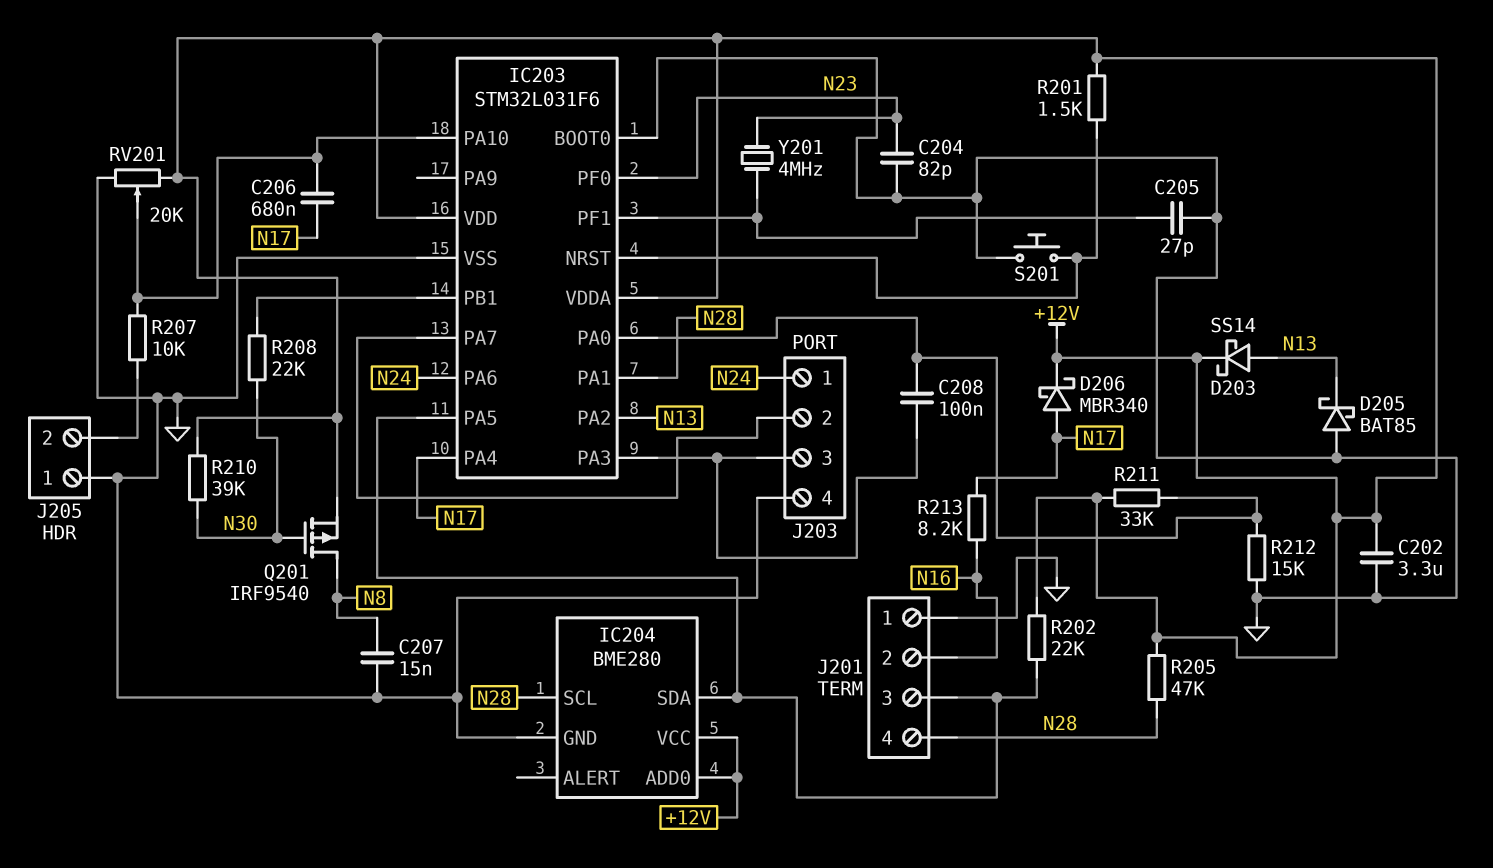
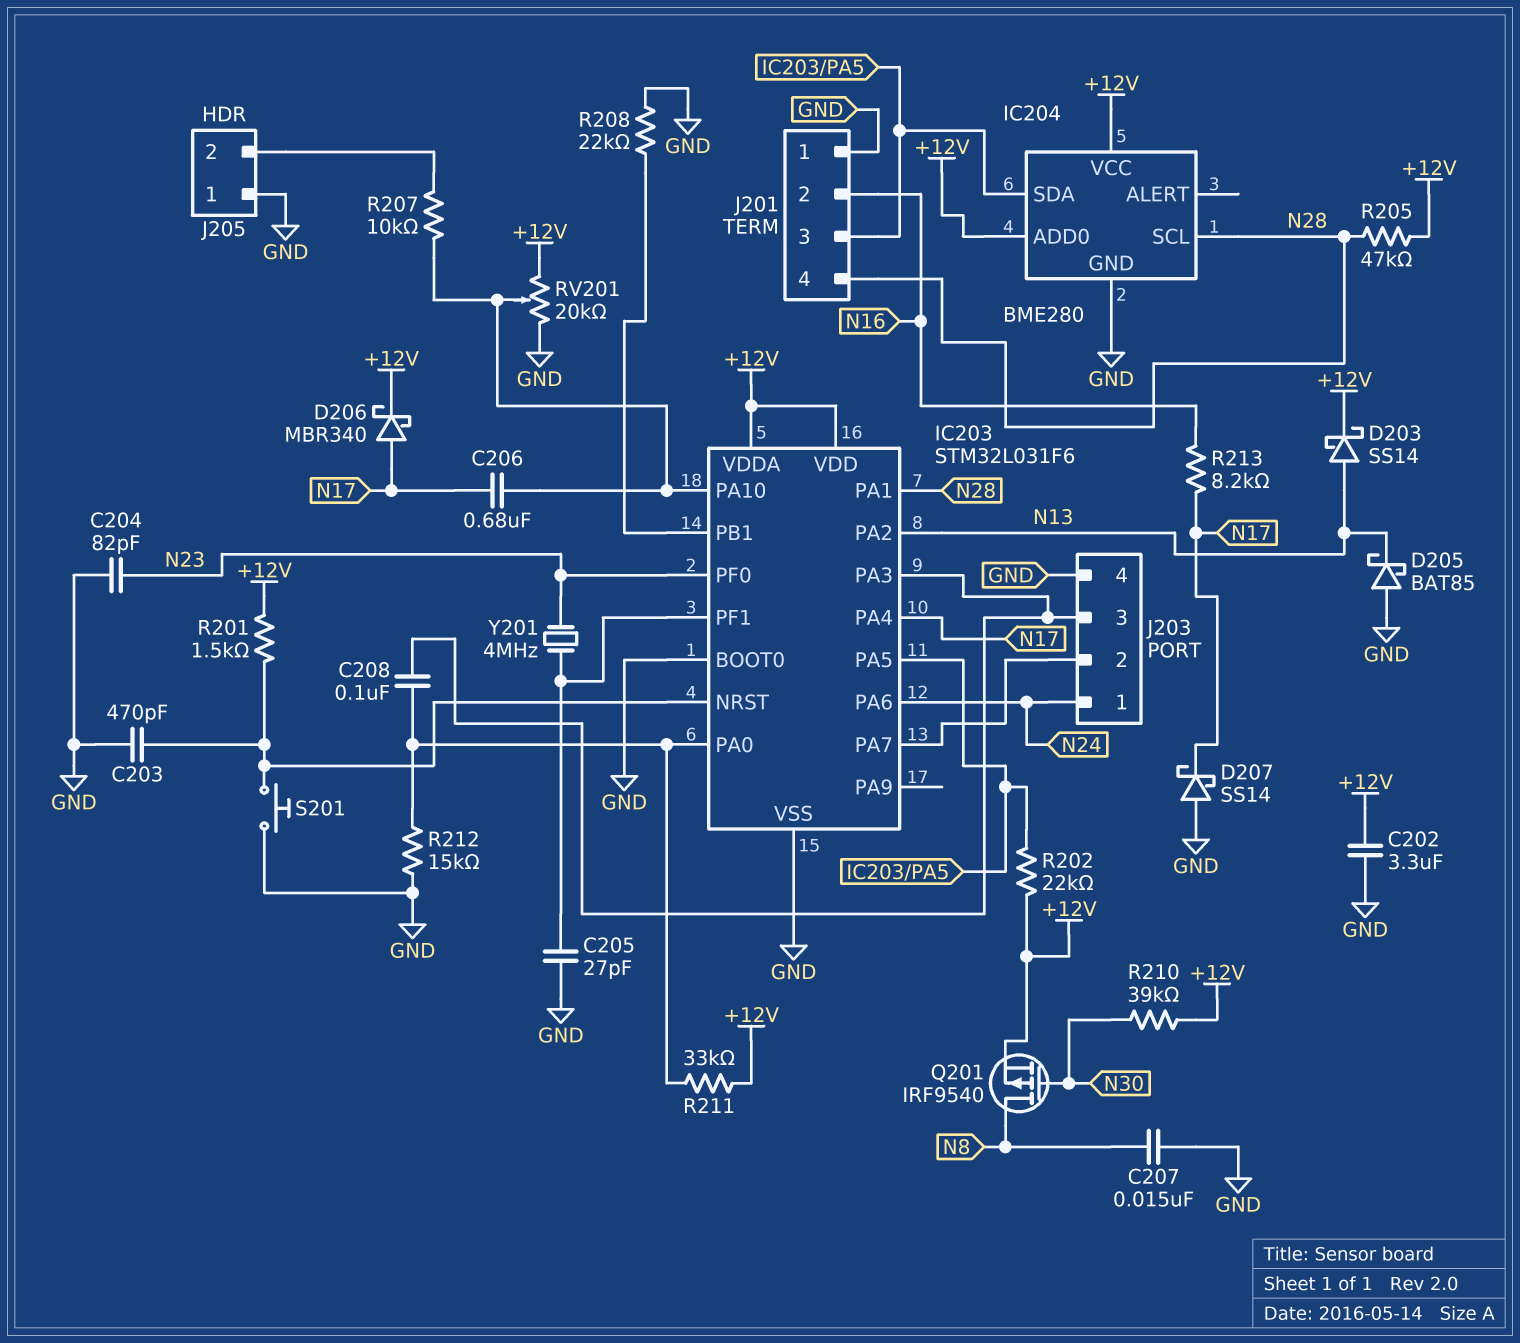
C203: none -> 470pF (GND, IC203/NRST)
D207: none -> schottky SS14 (A GND, K N17)
R208: 22k (IC203/PB1, N30) -> 22k (GND, IC203/PB1)

